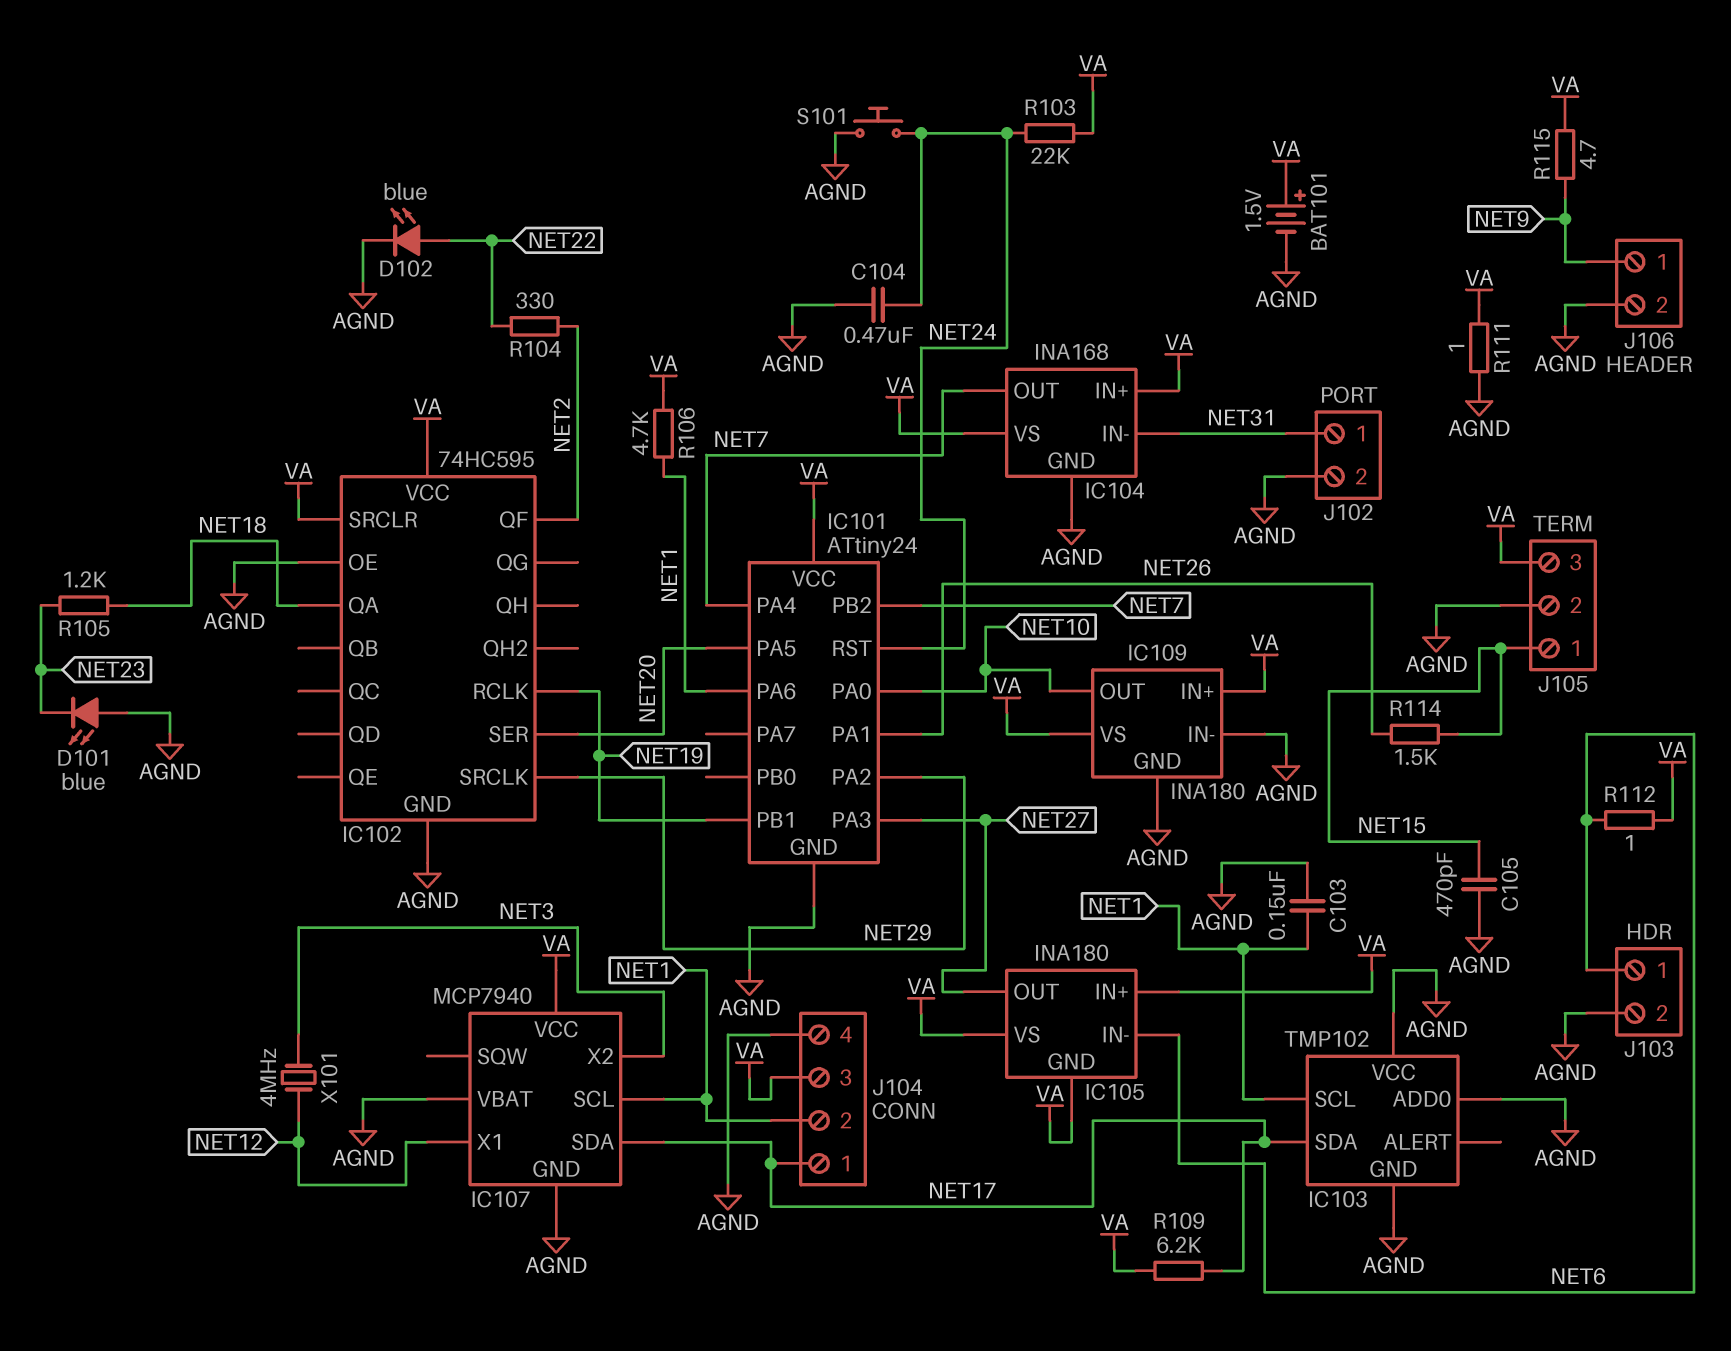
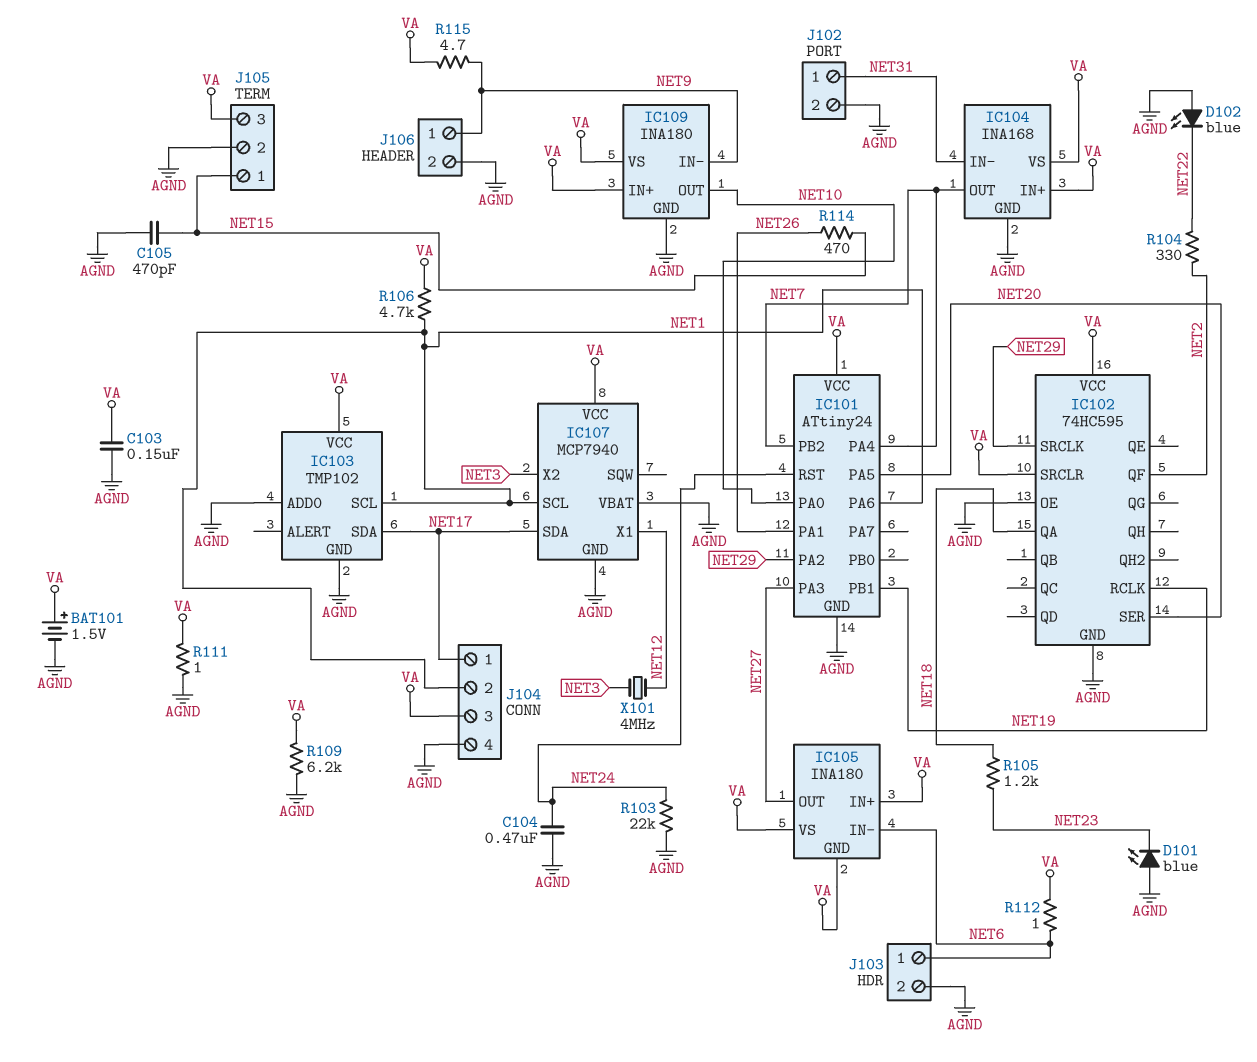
C103: 150nF (AGND, NET1) -> 150nF (AGND, VA)
D102: LED blue (A NET22, K AGND) -> LED blue (A AGND, K NET22)
IC103 pin VCC: AGND -> VA
IC109 pin IN-: AGND -> NET9
R103: 22k (NET24, VA) -> 22k (AGND, NET24)
R109: 6.2k (NET17, VA) -> 6.2k (AGND, VA)
R114: 1.5k (NET15, NET26) -> 470 (NET15, NET26)
S101: button (AGND, NET24) -> none

